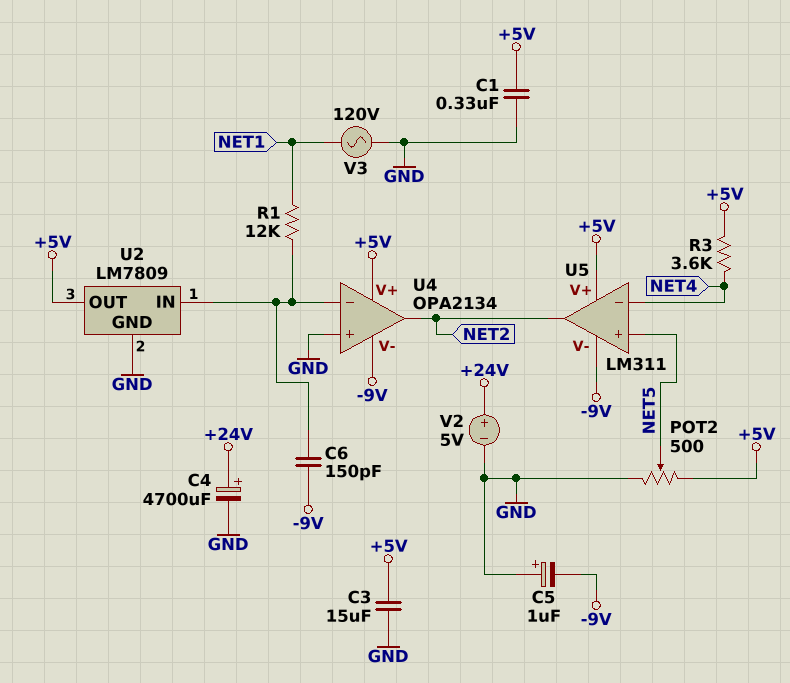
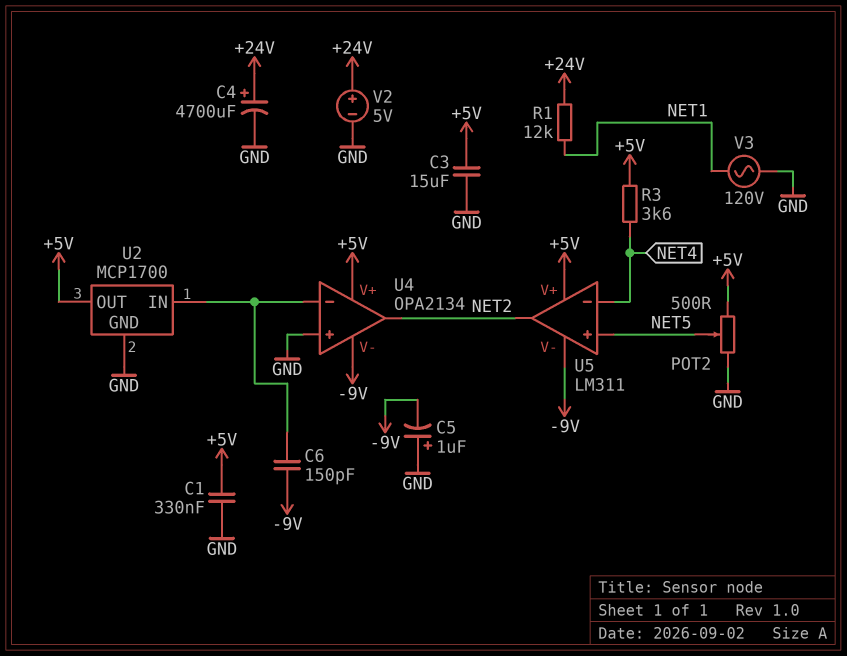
R1: 12k (NET1, U2/IN) -> 12k (+24V, NET1)
U2: LM7809 -> MCP1700

